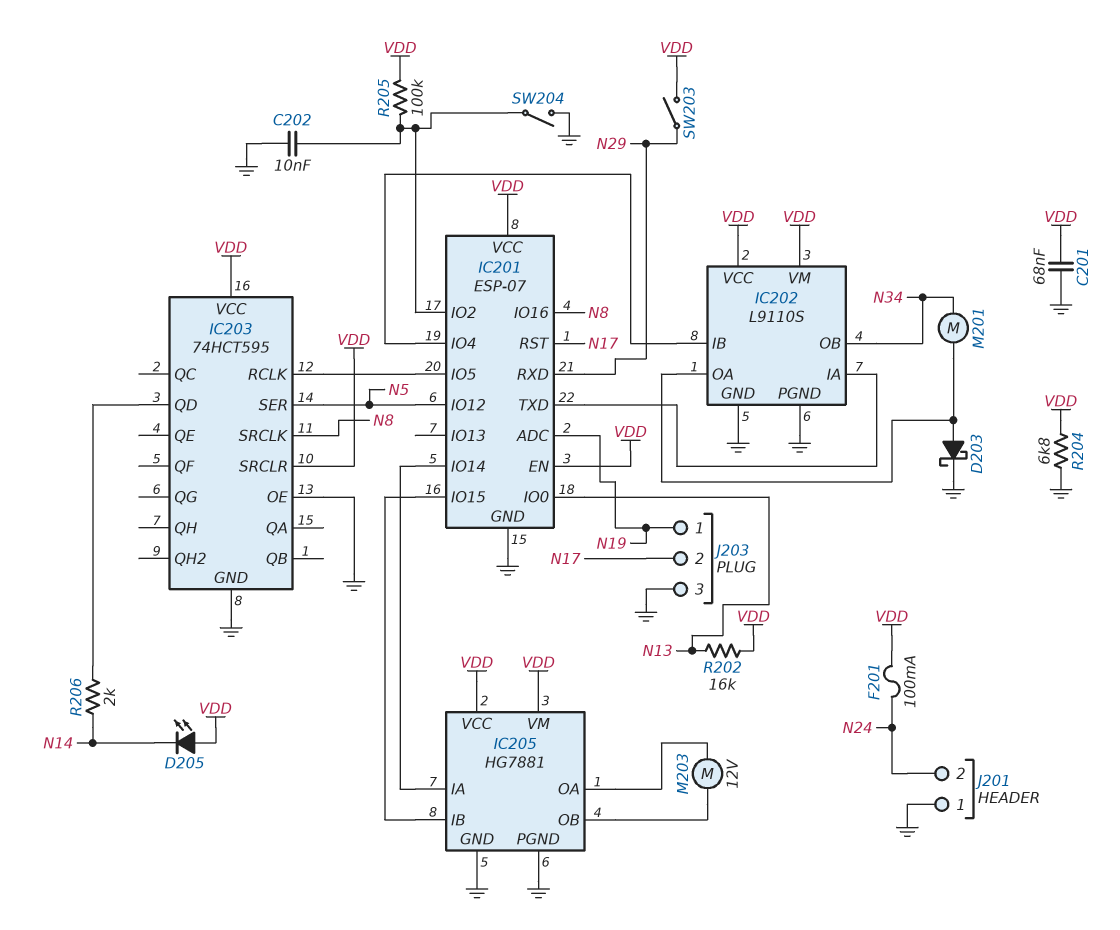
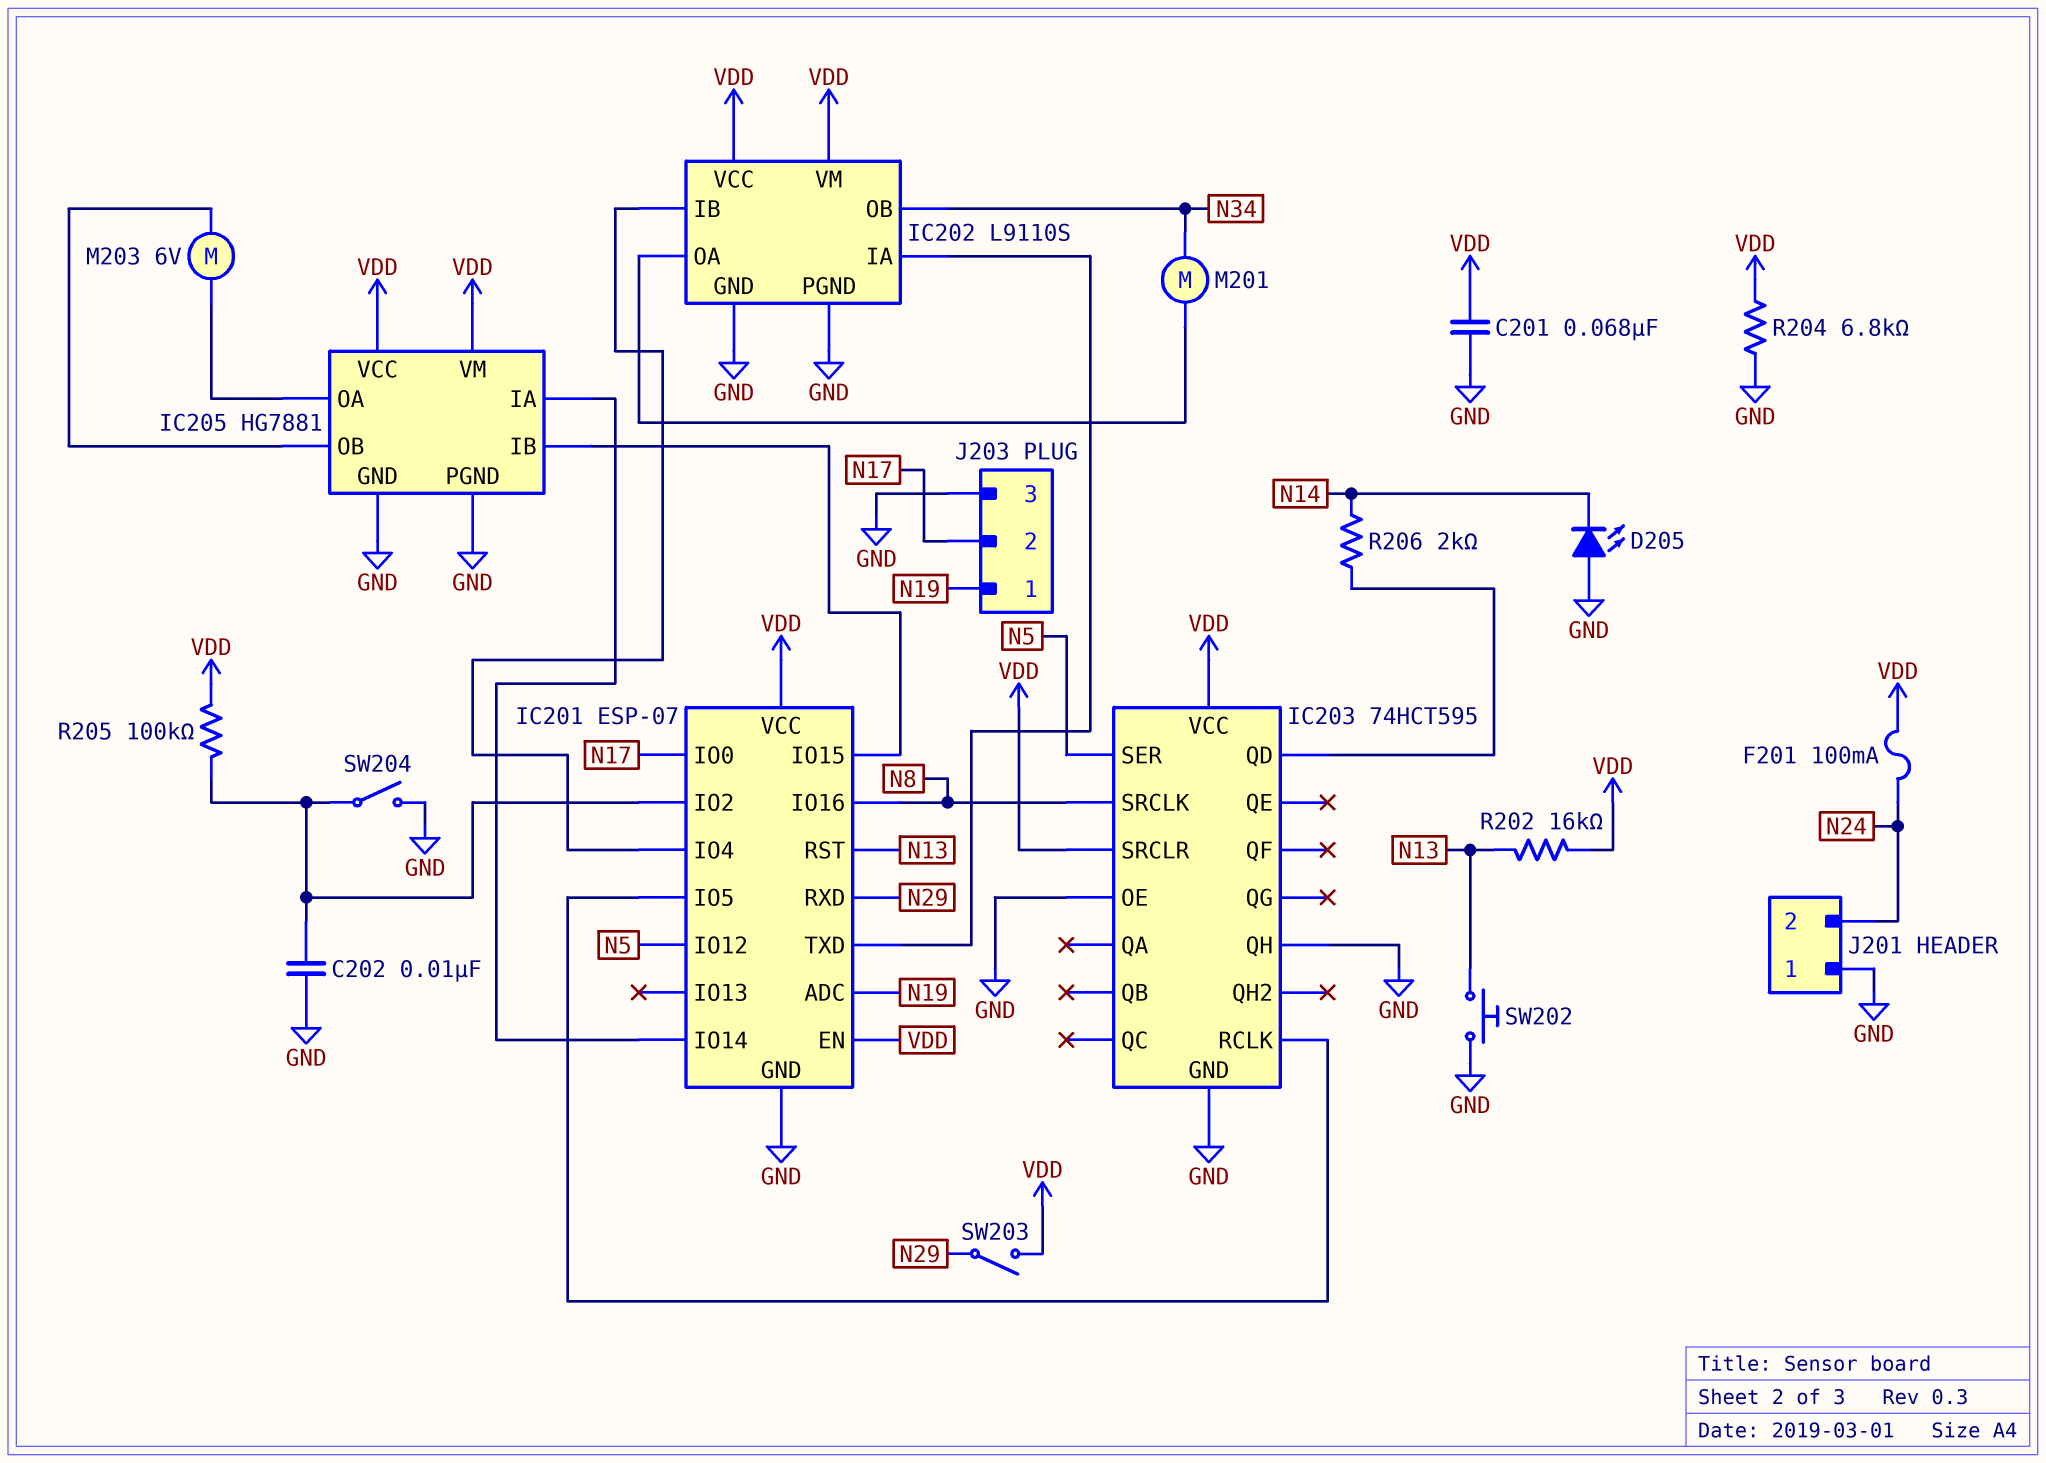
D203: schottky (A IC202/OA, K GND) -> none
D205: LED (A VDD, K N14) -> LED (A GND, K N14)
IC201 pin IO0: N13 -> N17
IC201 pin RST: N17 -> N13
IC203 pin QH: none -> GND
M203: motor 12V (IC205/OA, IC205/OB) -> motor 6V (IC205/OA, IC205/OB)
SW202: none -> button (GND, N13)

